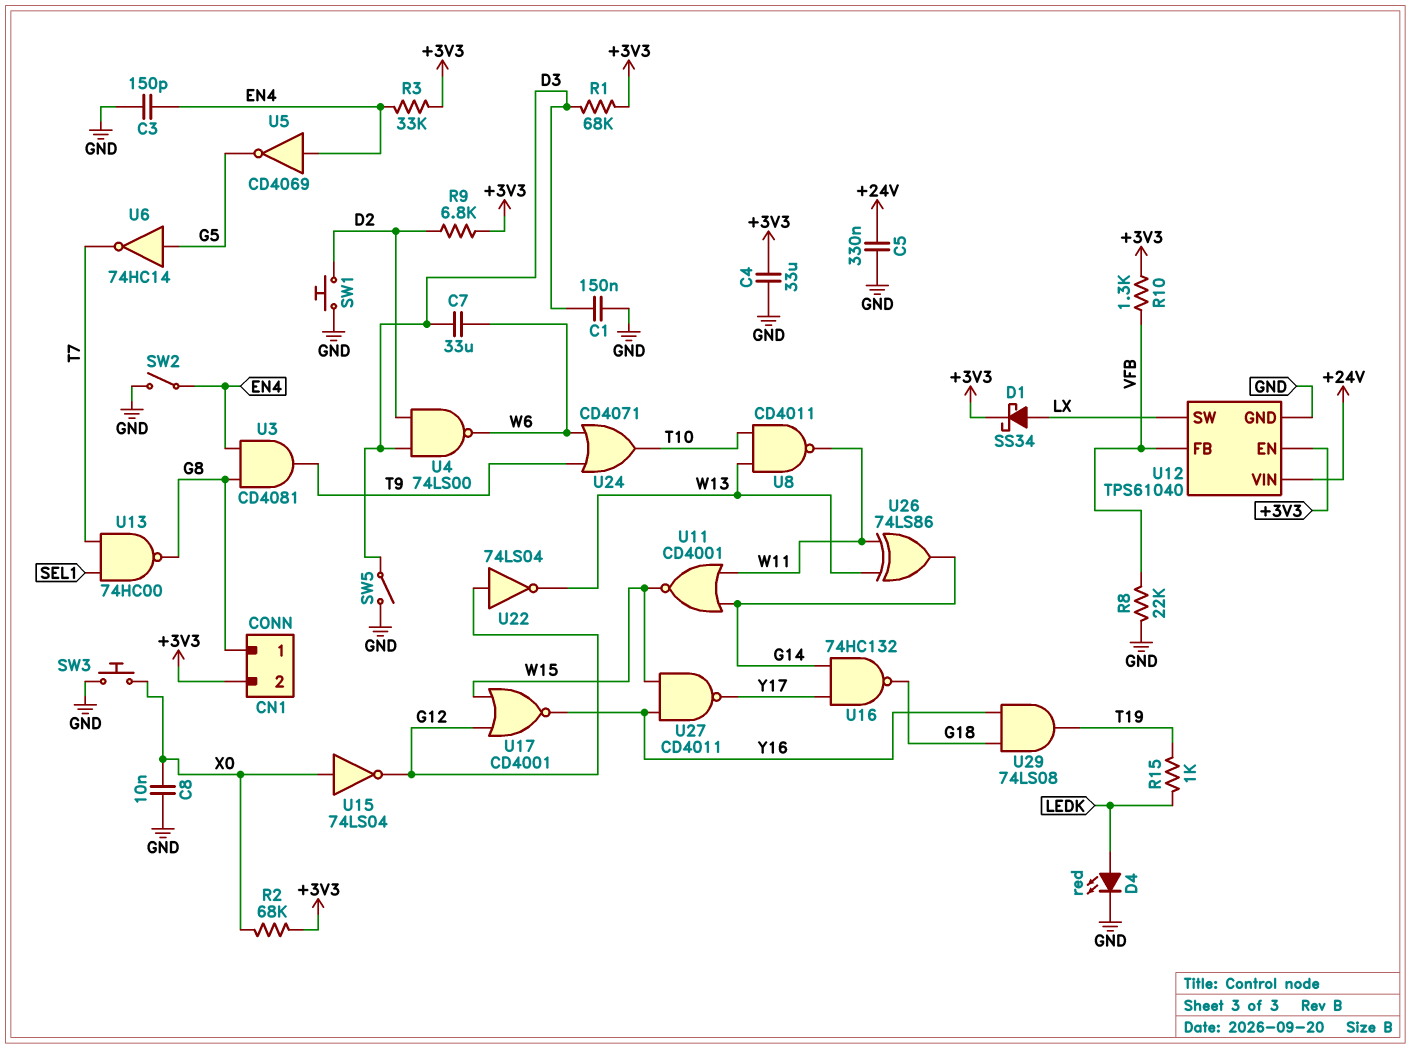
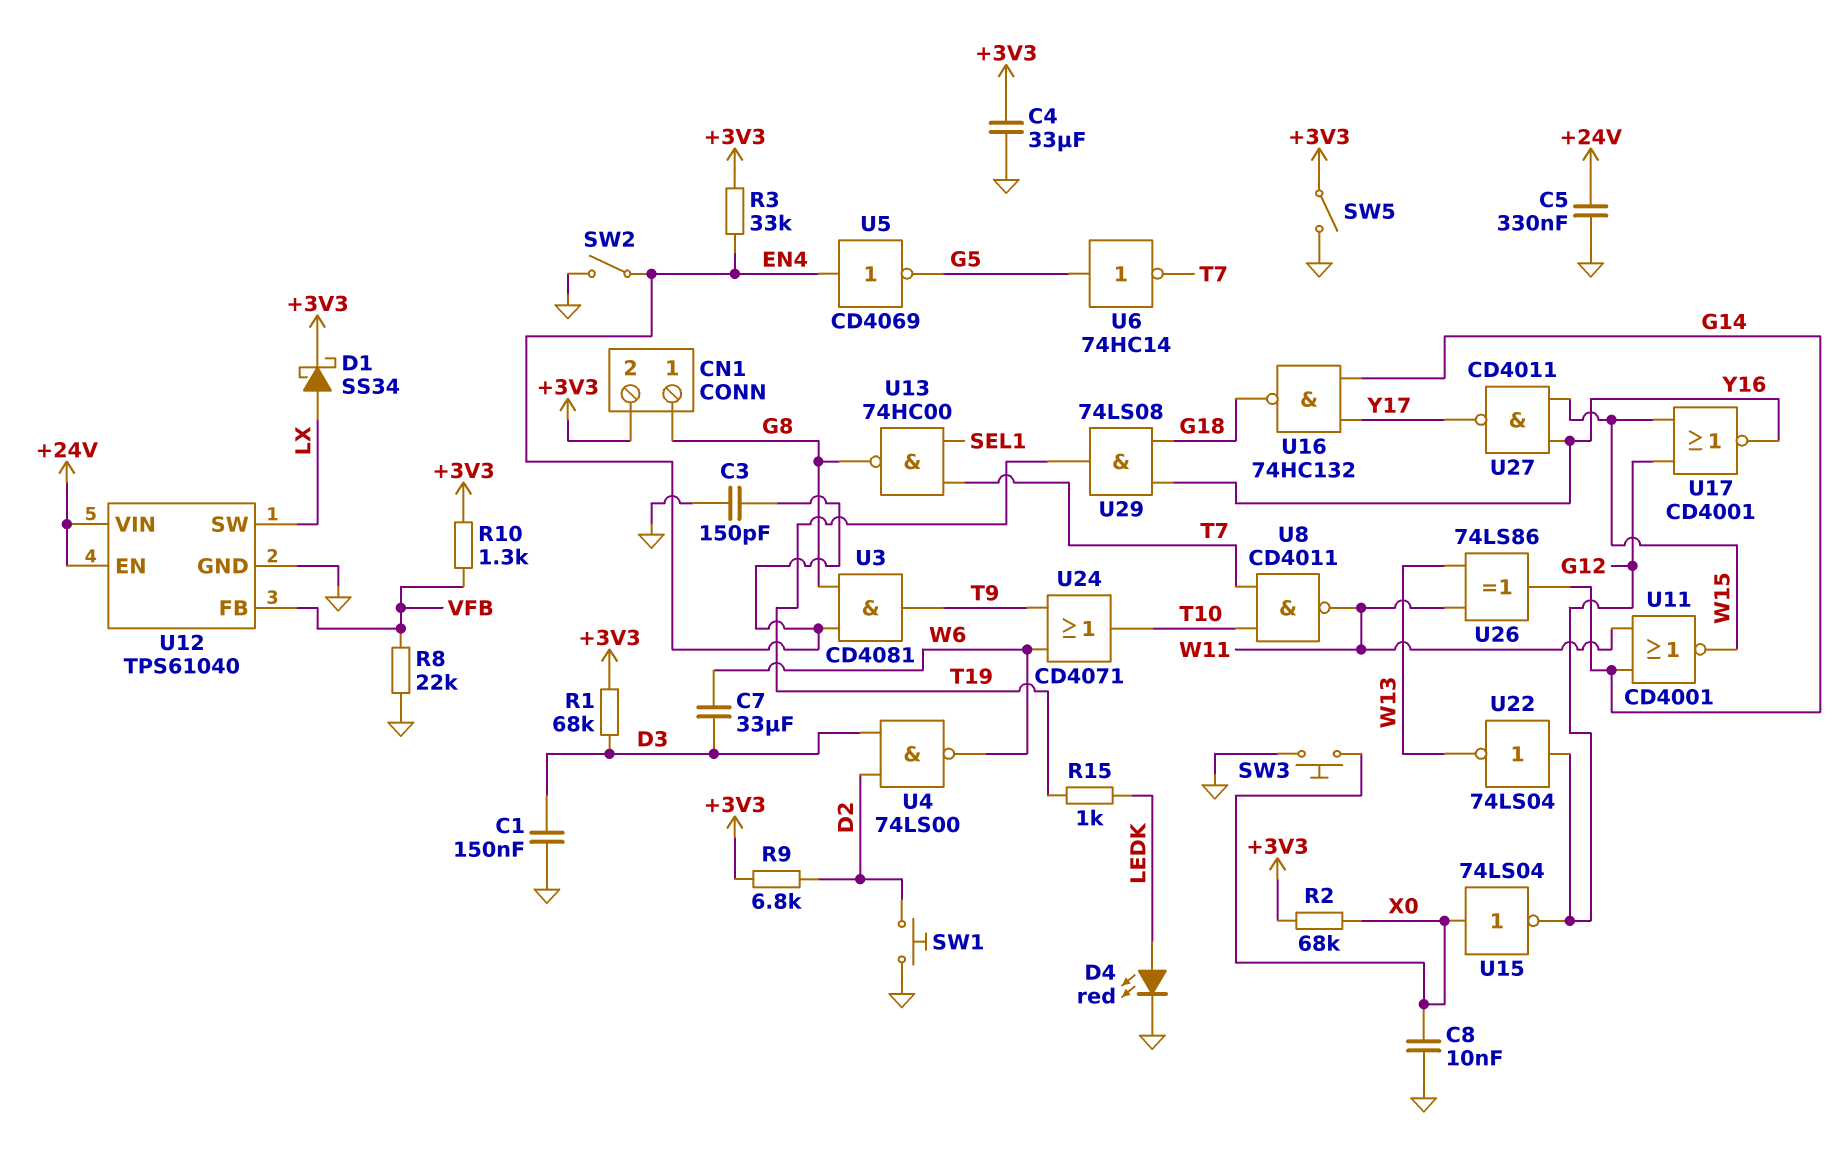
SW5: switch (D3, GND) -> switch (+3V3, GND)
U8: NAND CD4011 (in T10, in W13, out W11) -> NAND CD4011 (in T7, in T10, out W11)
U12 pin EN: +3V3 -> +24V

